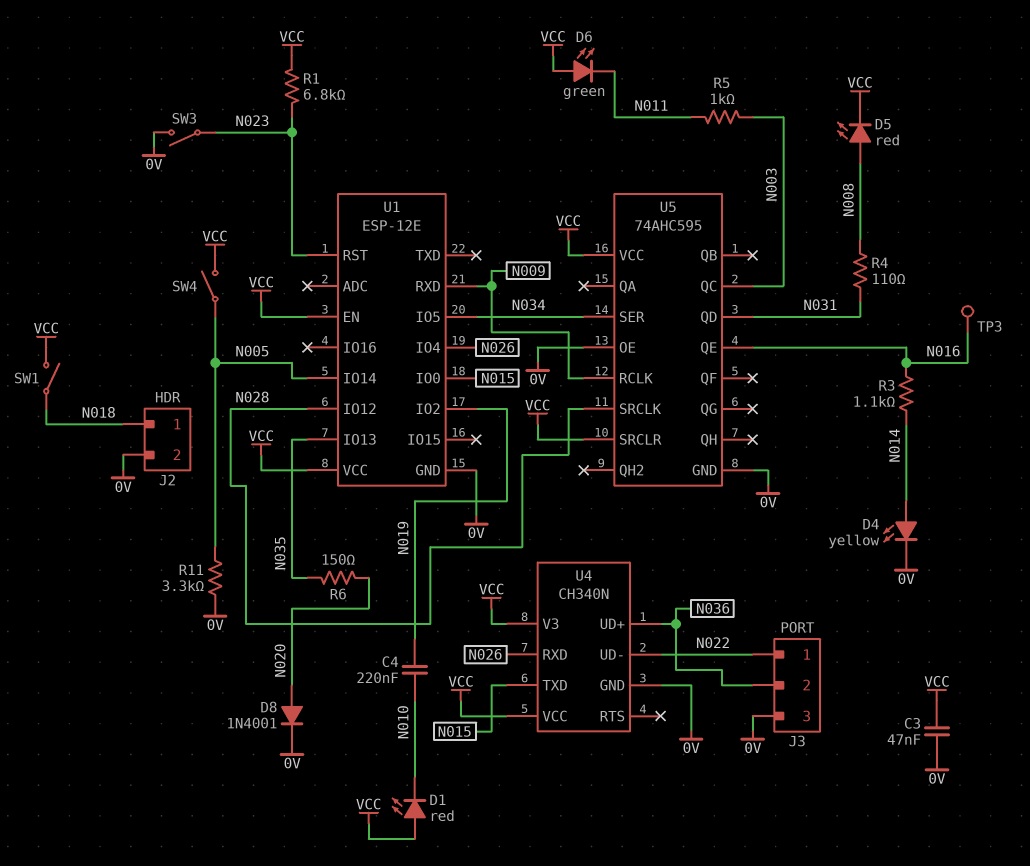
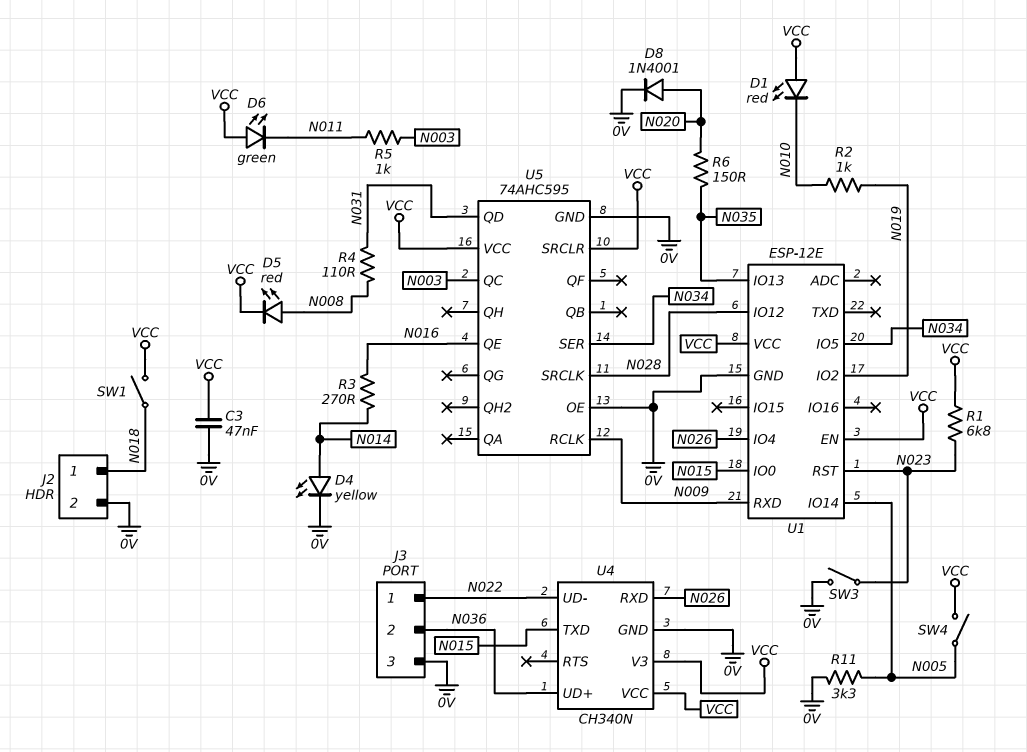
C4: 220nF (N010, N019) -> none
R2: none -> 1k (N010, N019)
R3: 1.1k (N014, N016) -> 270 (N014, N016)
TP3: test point (N016) -> none

